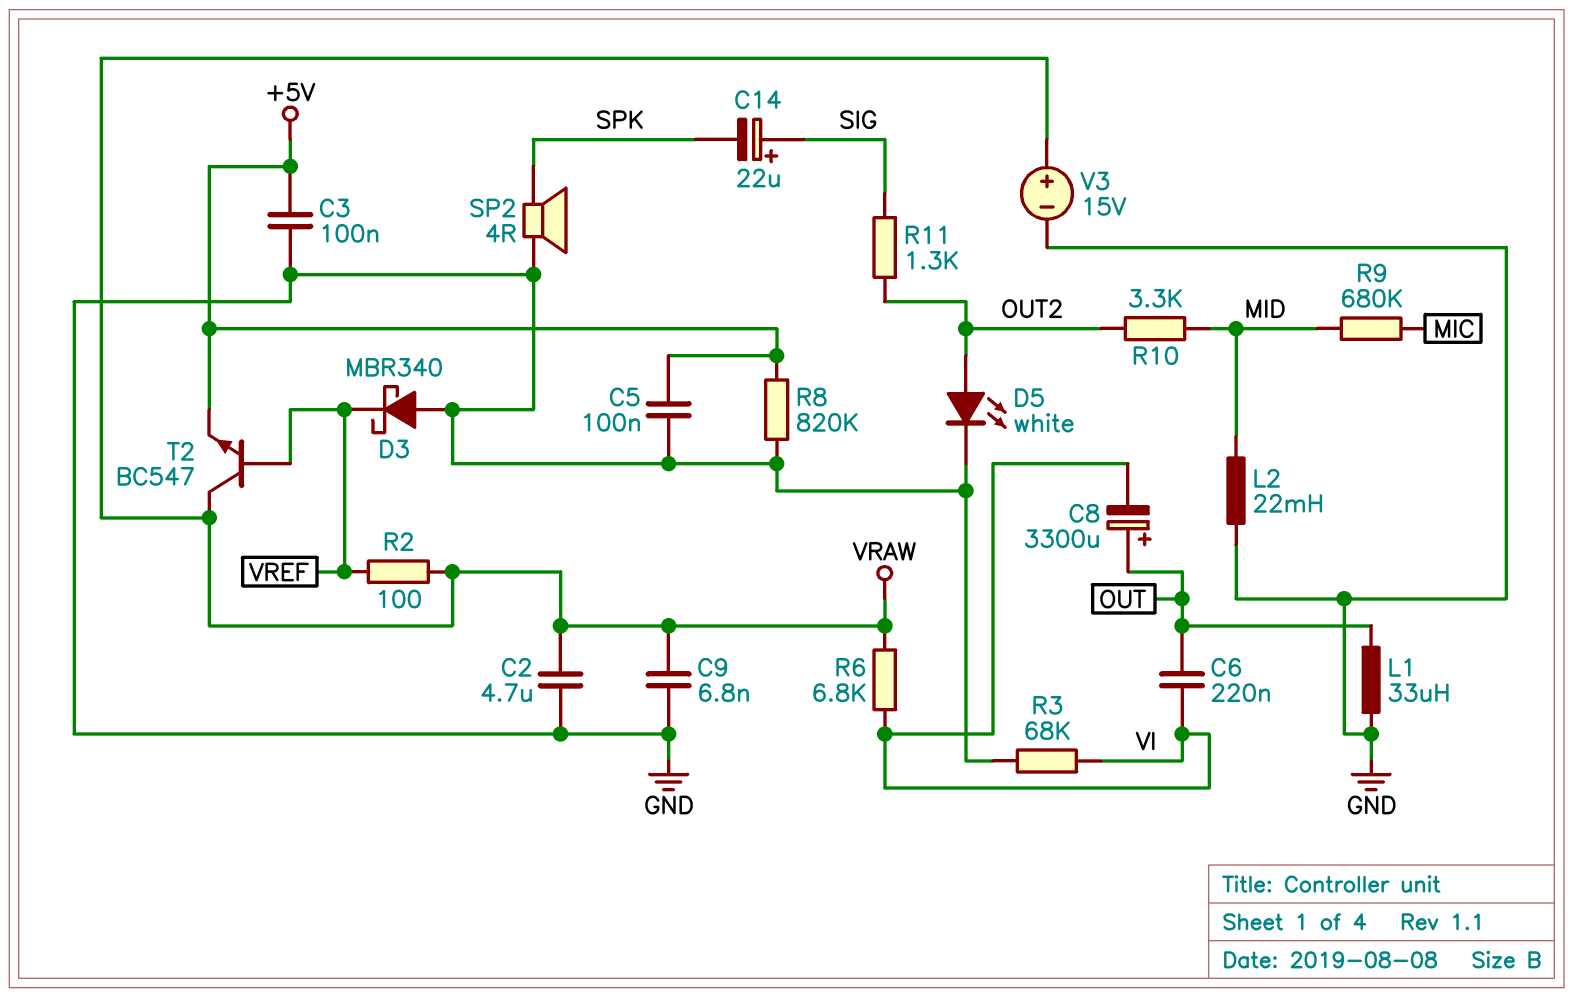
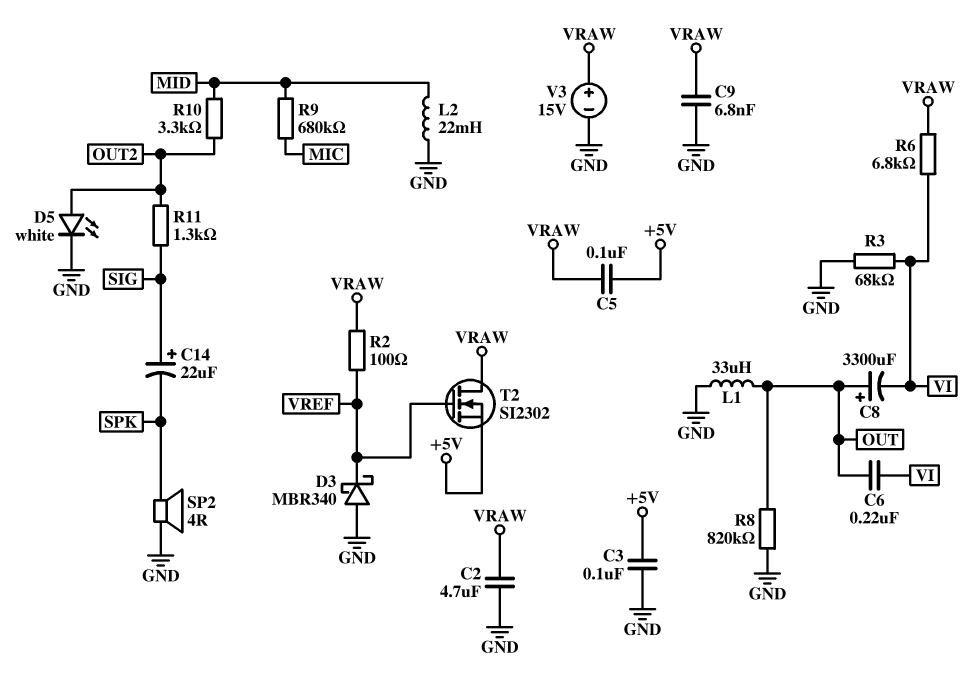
C5: 100nF (+5V, GND) -> 100nF (+5V, VRAW)
R8: 820k (+5V, GND) -> 820k (GND, OUT)
T2: NPN BC547 (B VREF, C VRAW, E +5V) -> NMOS SI2302 (G VREF, D VRAW, S +5V)

